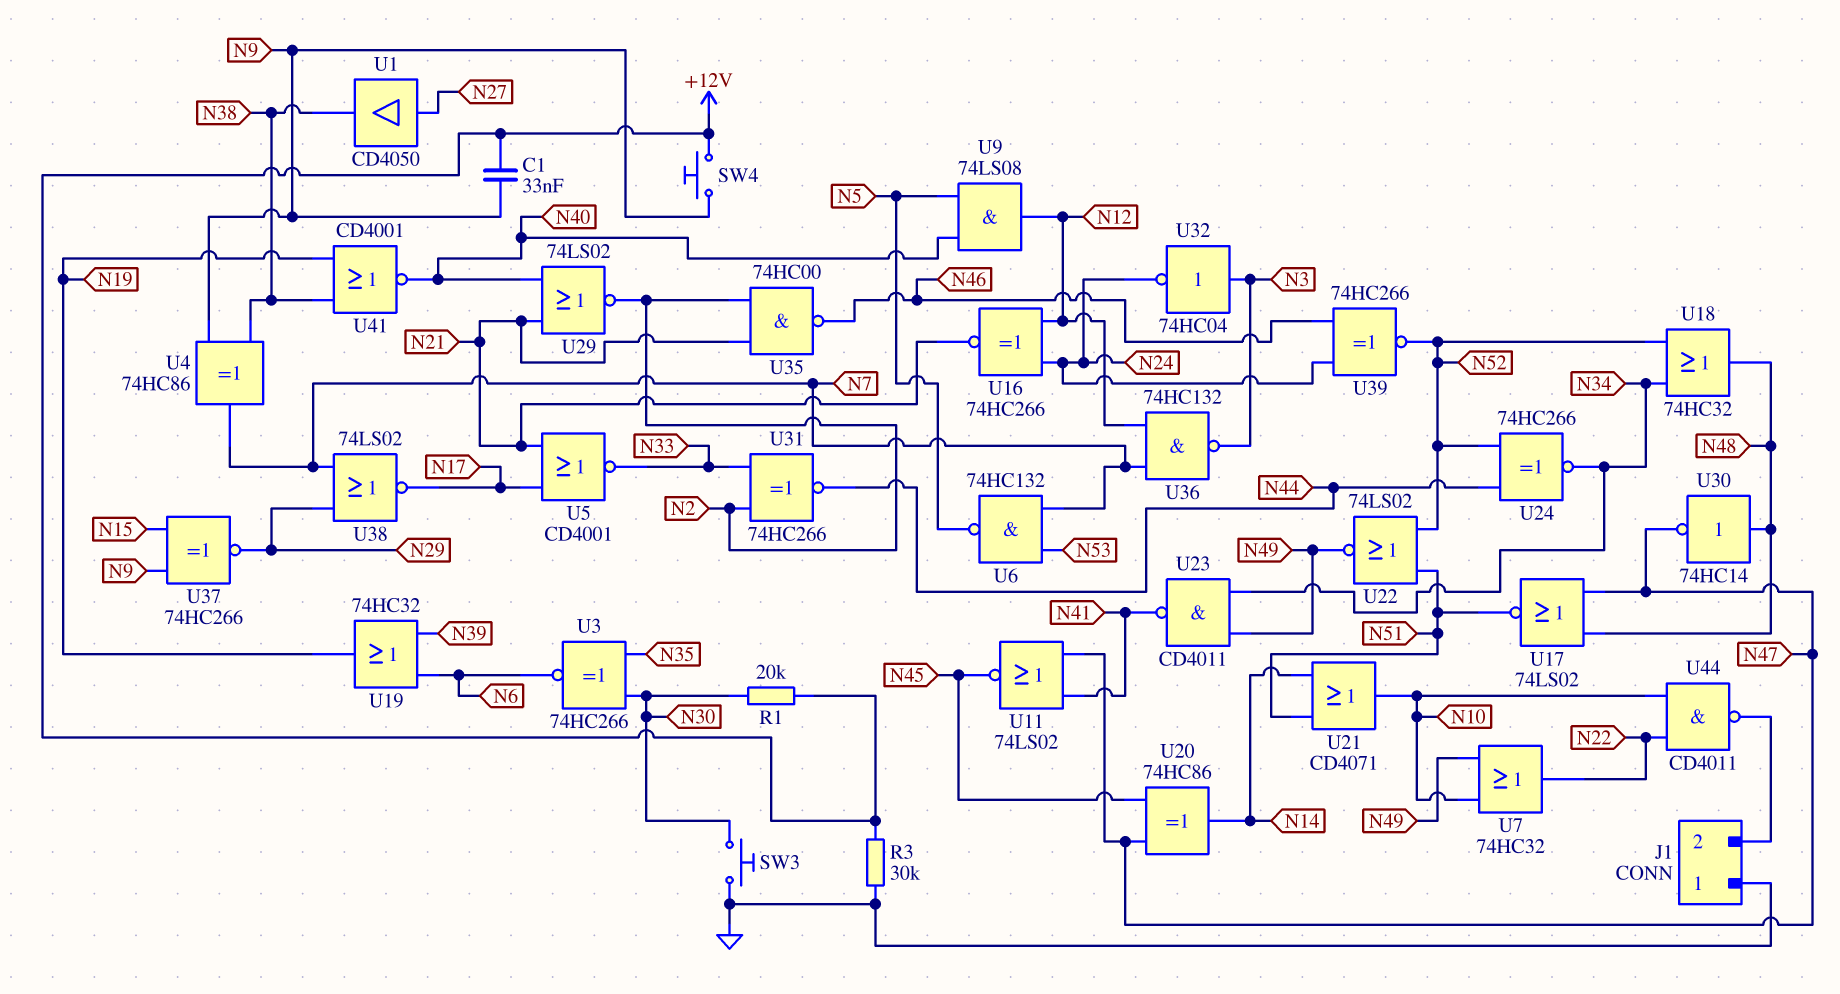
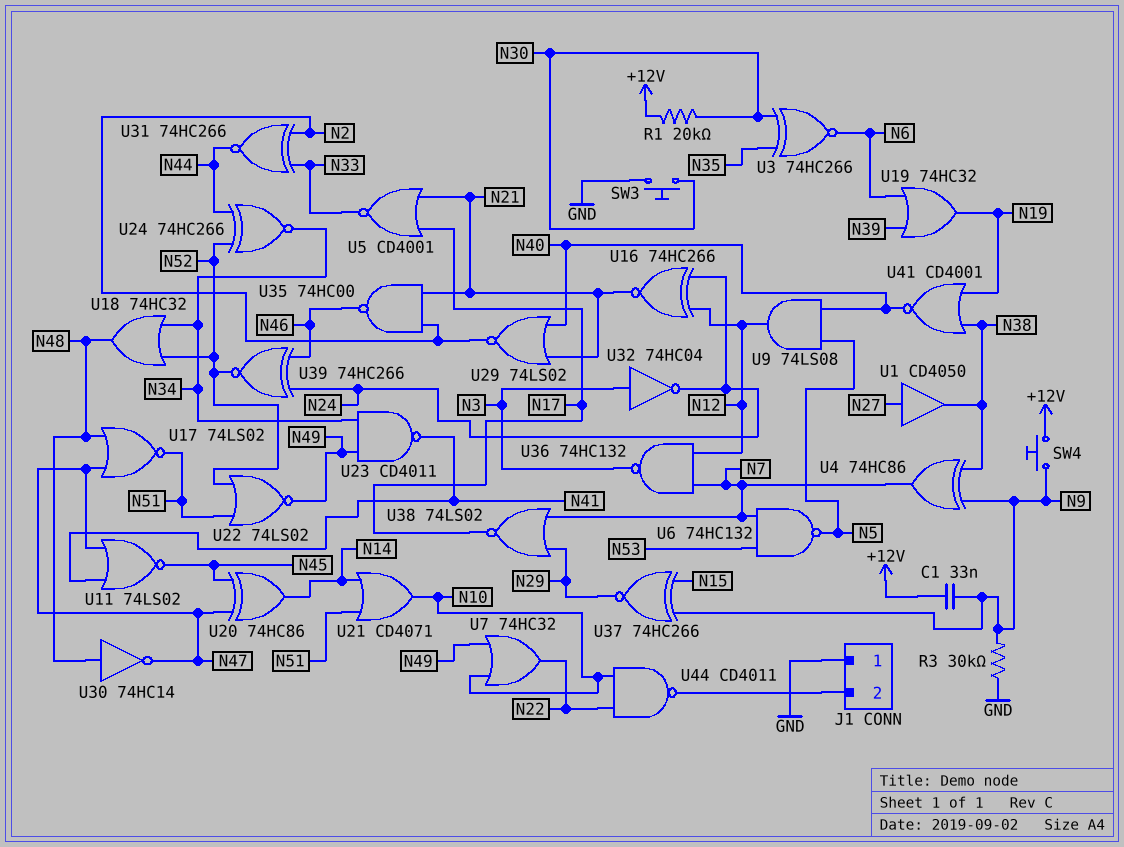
R3: 30k (+12V, GND) -> 30k (GND, N9)

